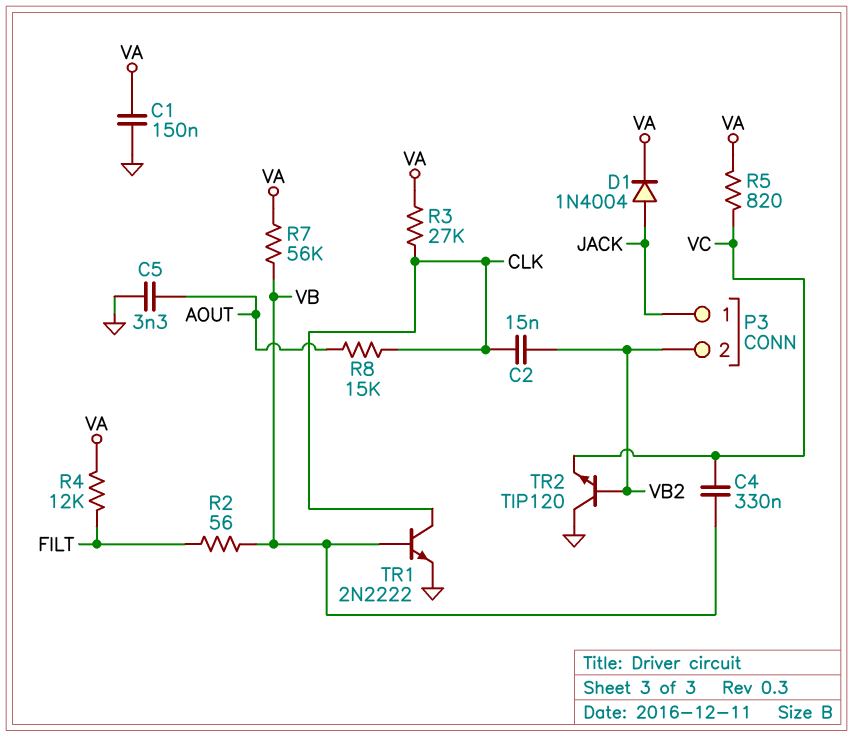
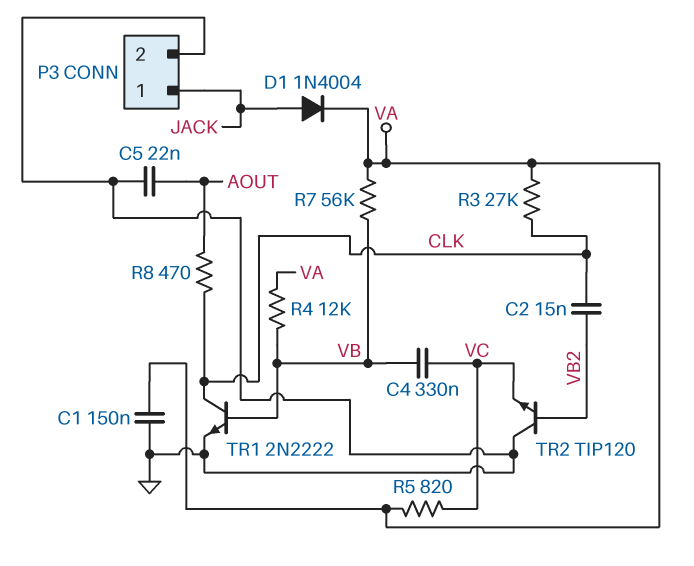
C5: 3.3nF (AOUT, GND) -> 22nF (AOUT, GND)
P3 pin 2: VB2 -> GND
R2: 56 (FILT, VB) -> none
R4: 12k (FILT, VA) -> 12k (VA, VB)
R8: 15k (AOUT, CLK) -> 470 (AOUT, CLK)

